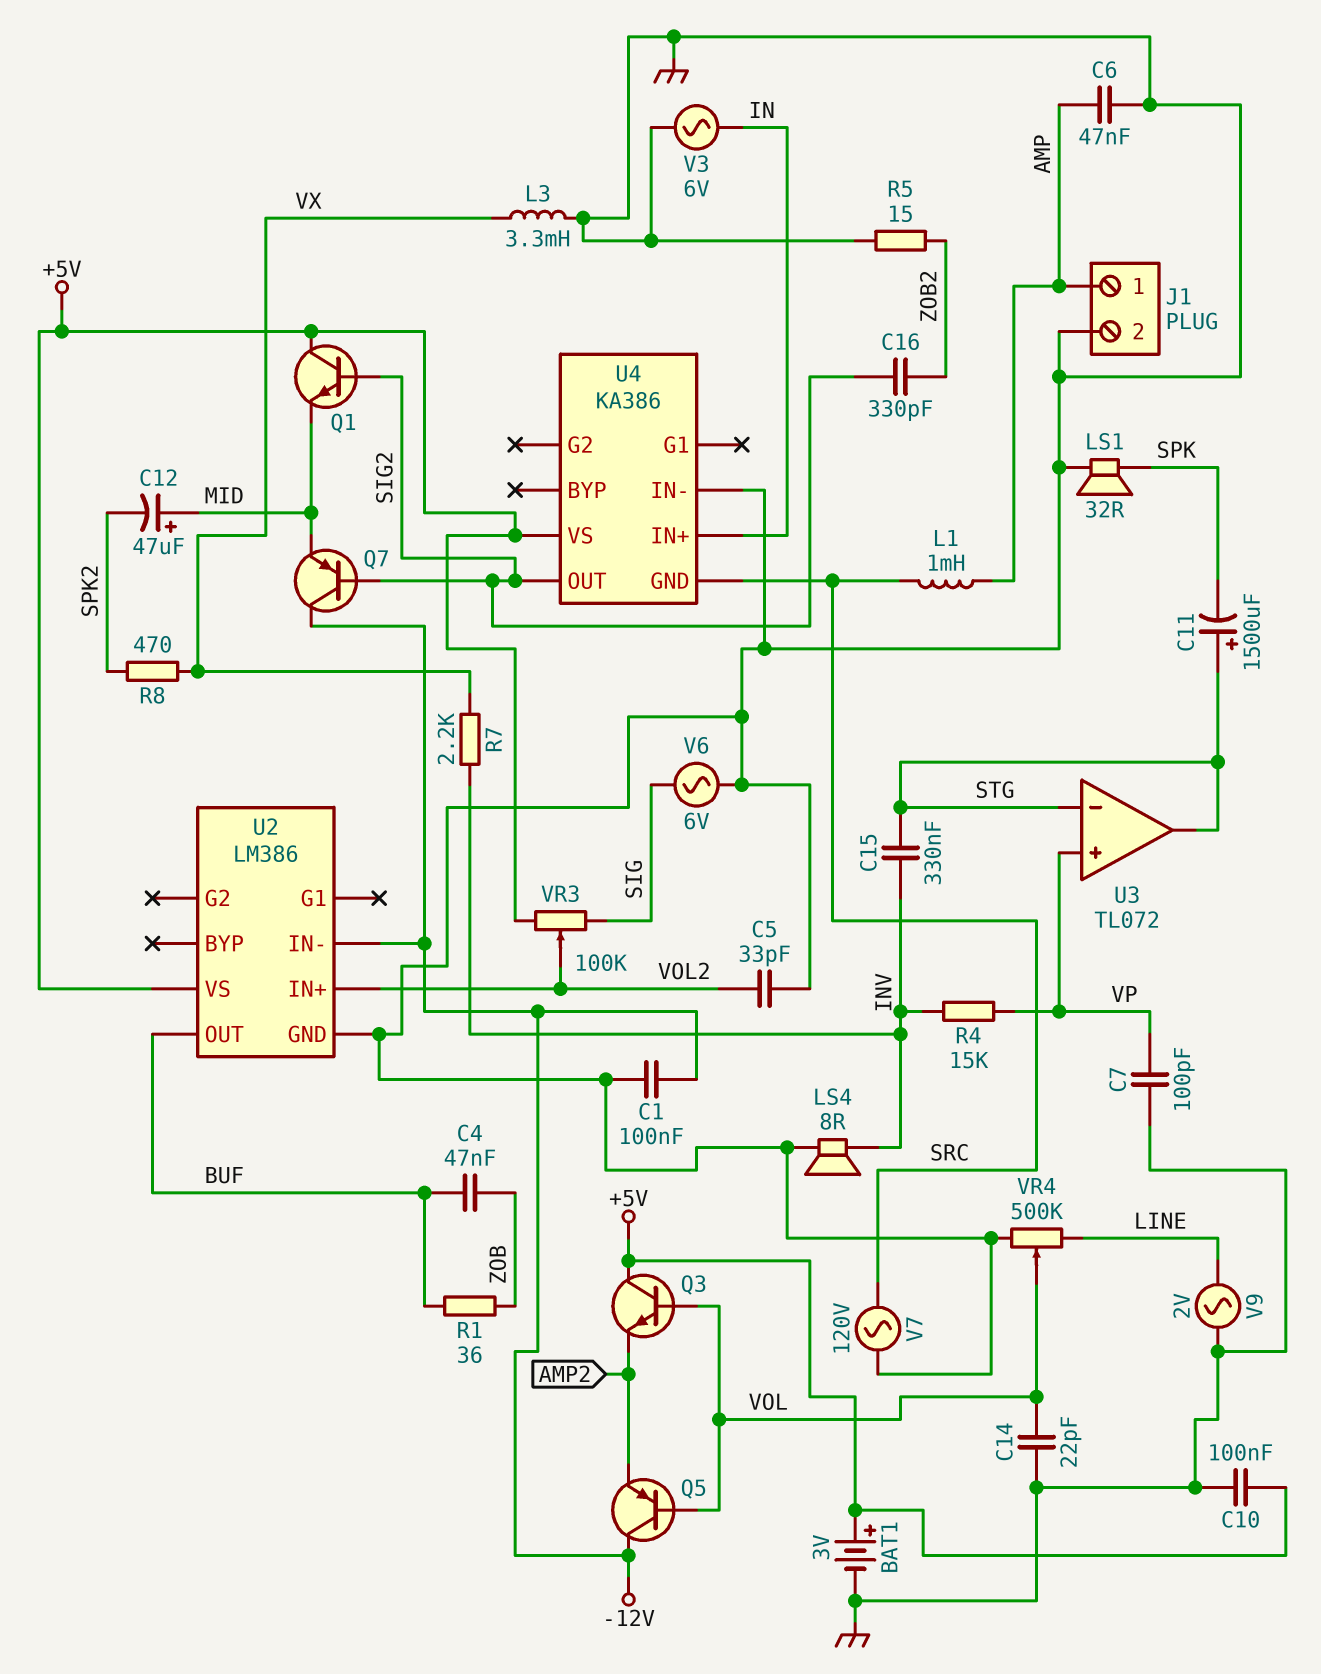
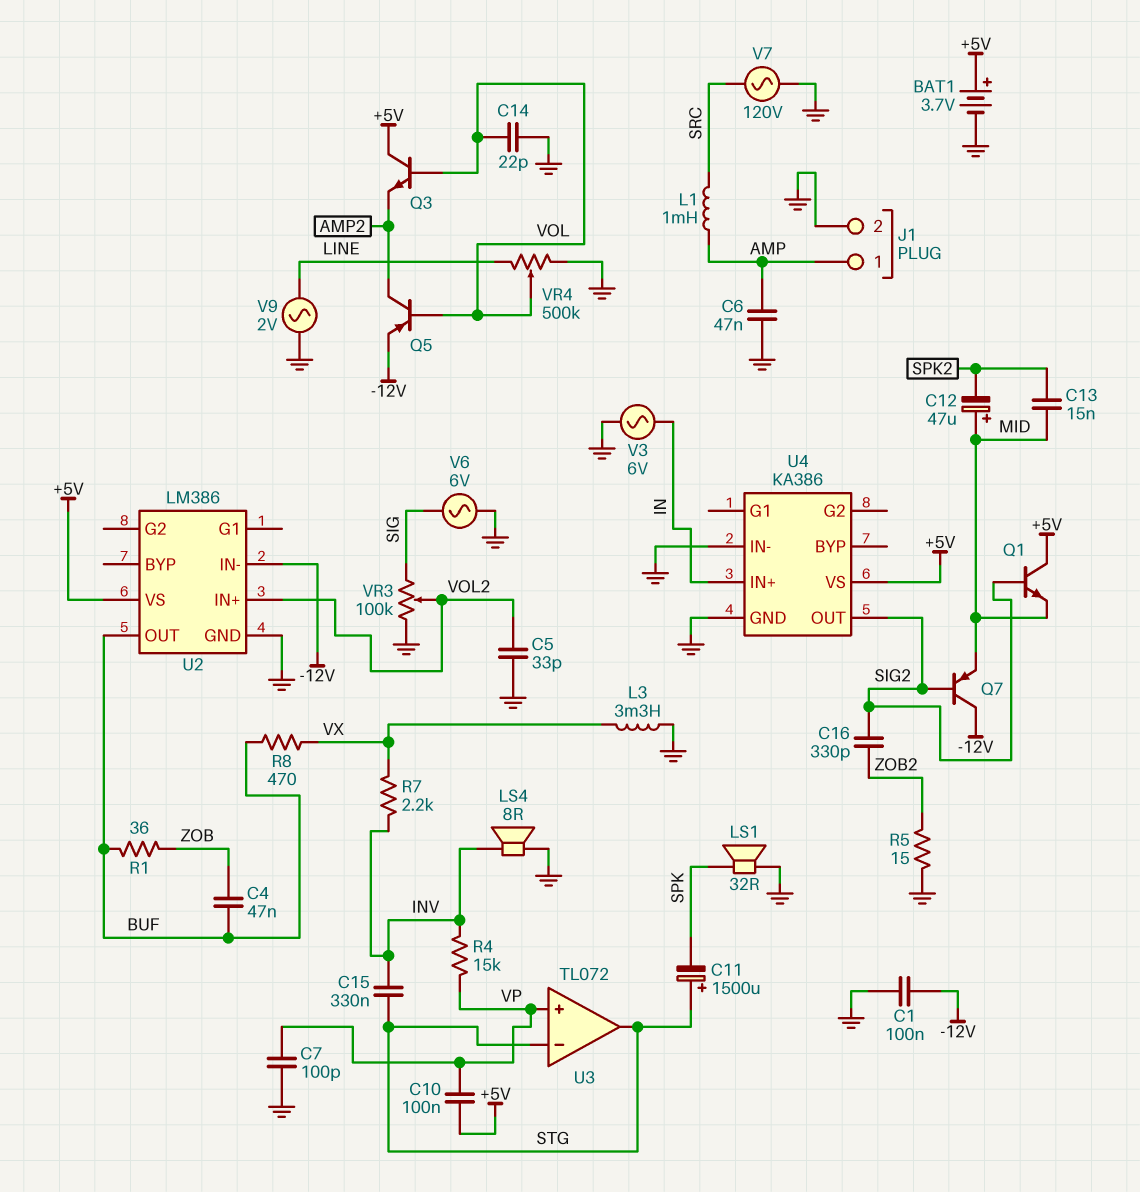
BAT1: 3V (plus +5V, minus GND) -> 3.7V (plus +5V, minus GND)
C10: 100nF (+5V, GND) -> 100nF (+5V, VP)
C13: none -> 15nF (MID, SPK2)
Q5: PNP (B VOL, C -12V, E AMP2) -> PNP (B VOL, C AMP2, E -12V)
R8: 470 (SPK2, VX) -> 470 (BUF, VX)
U4 pin GND: SRC -> GND
VR3: 100k (+5V, SIG, wiper VOL2) -> 100k (GND, SIG, wiper VOL2)

